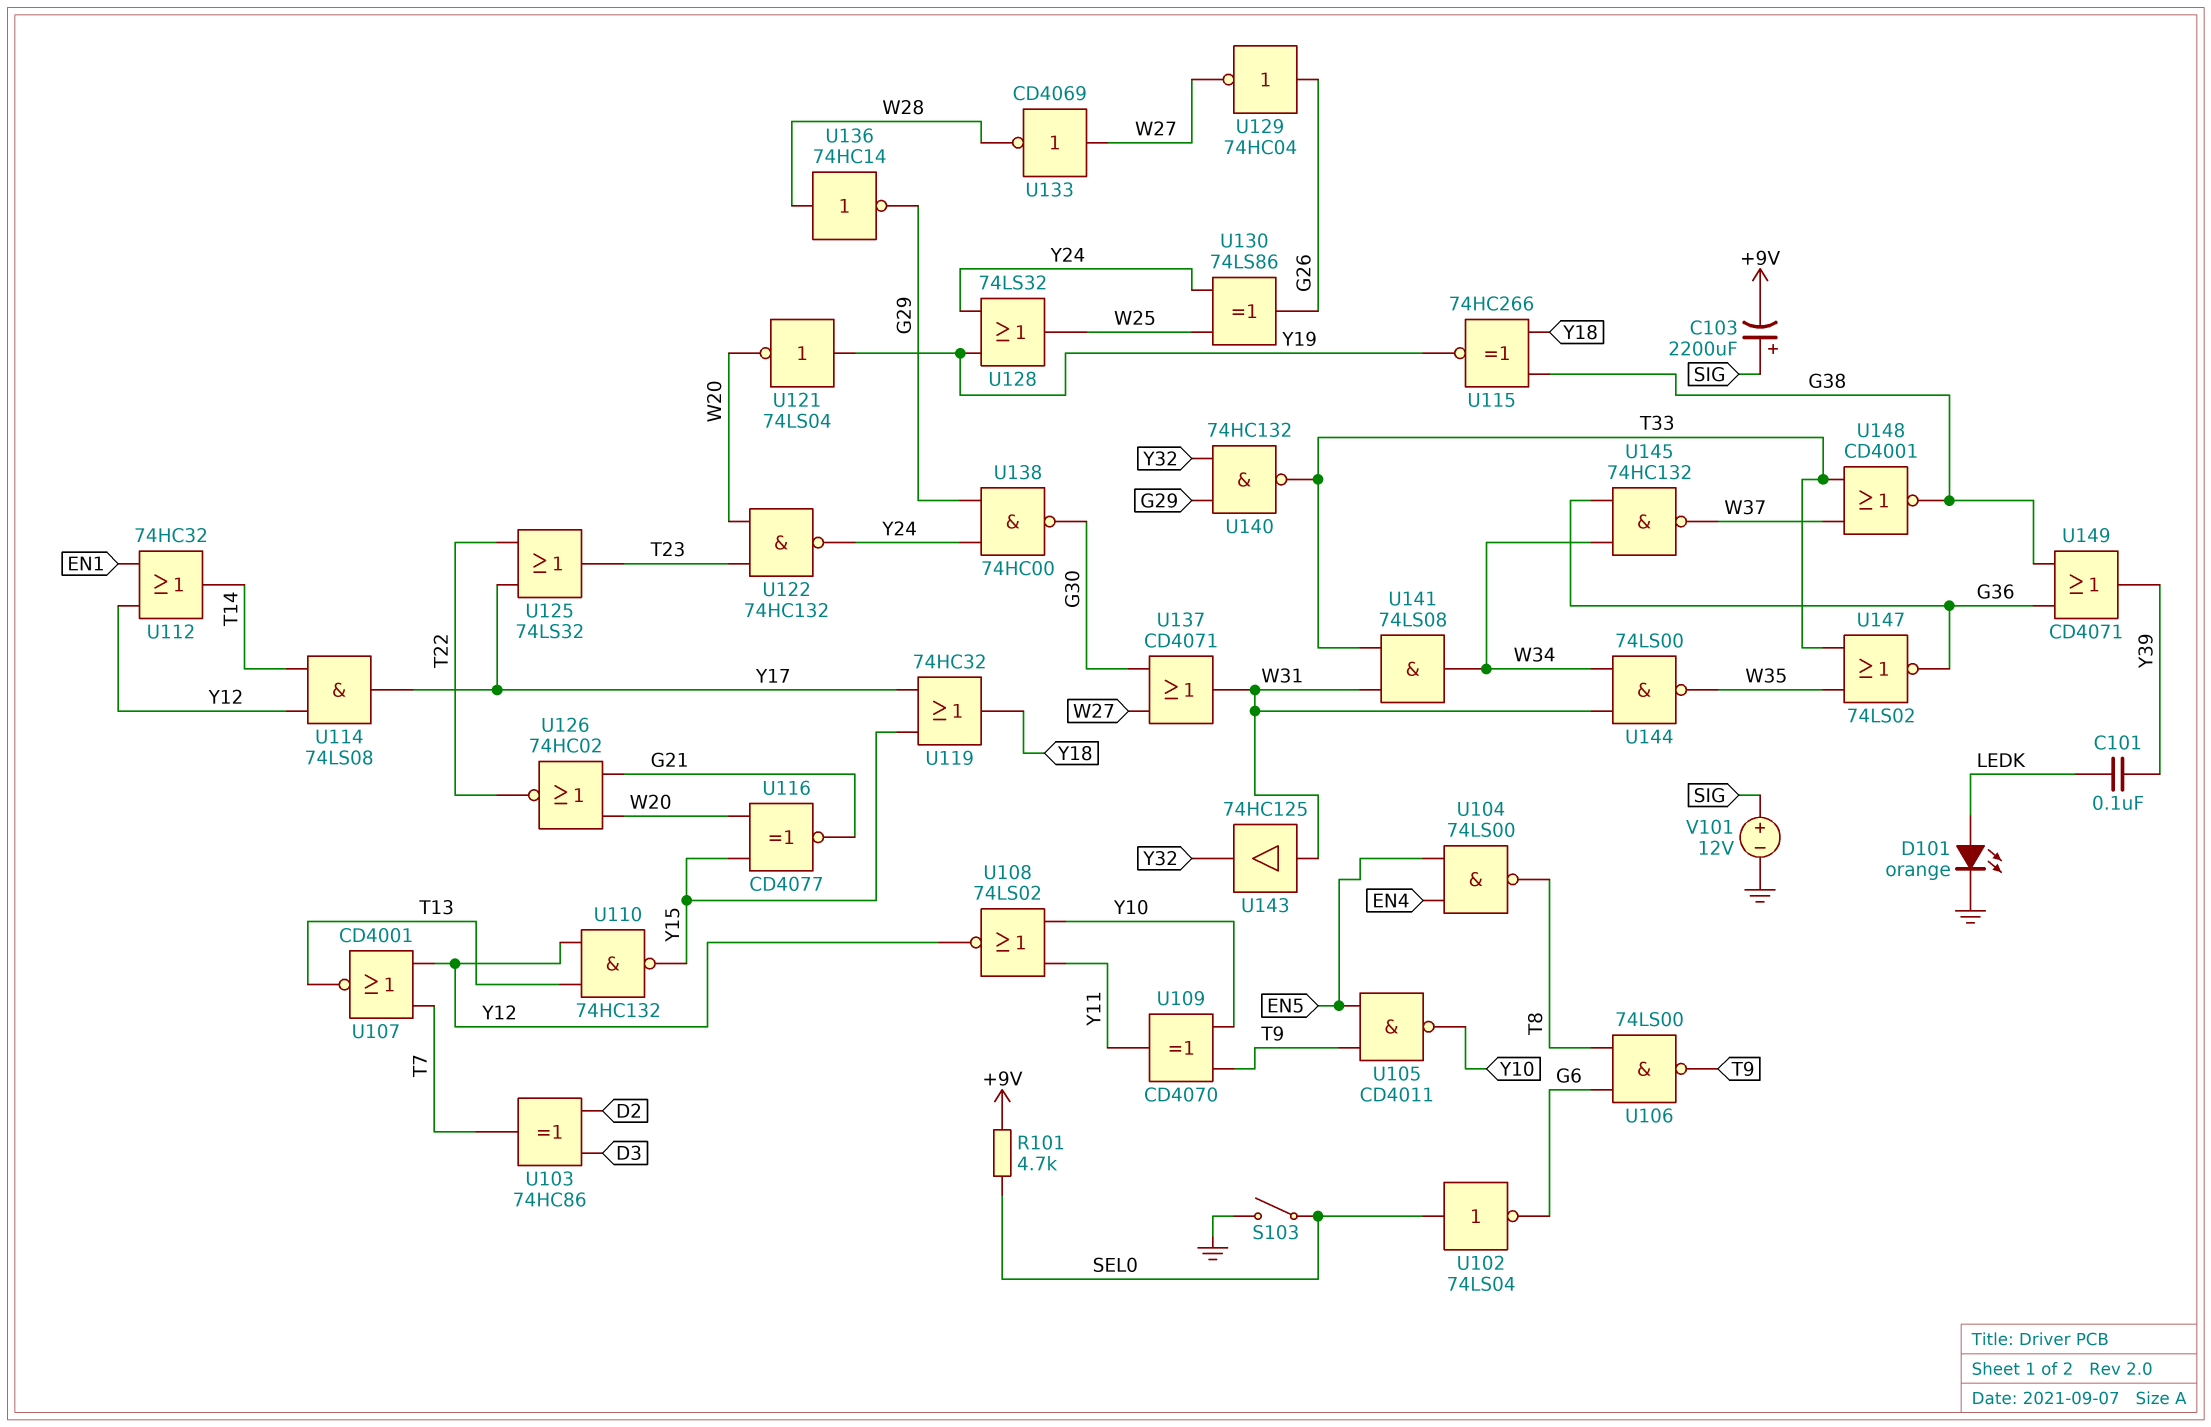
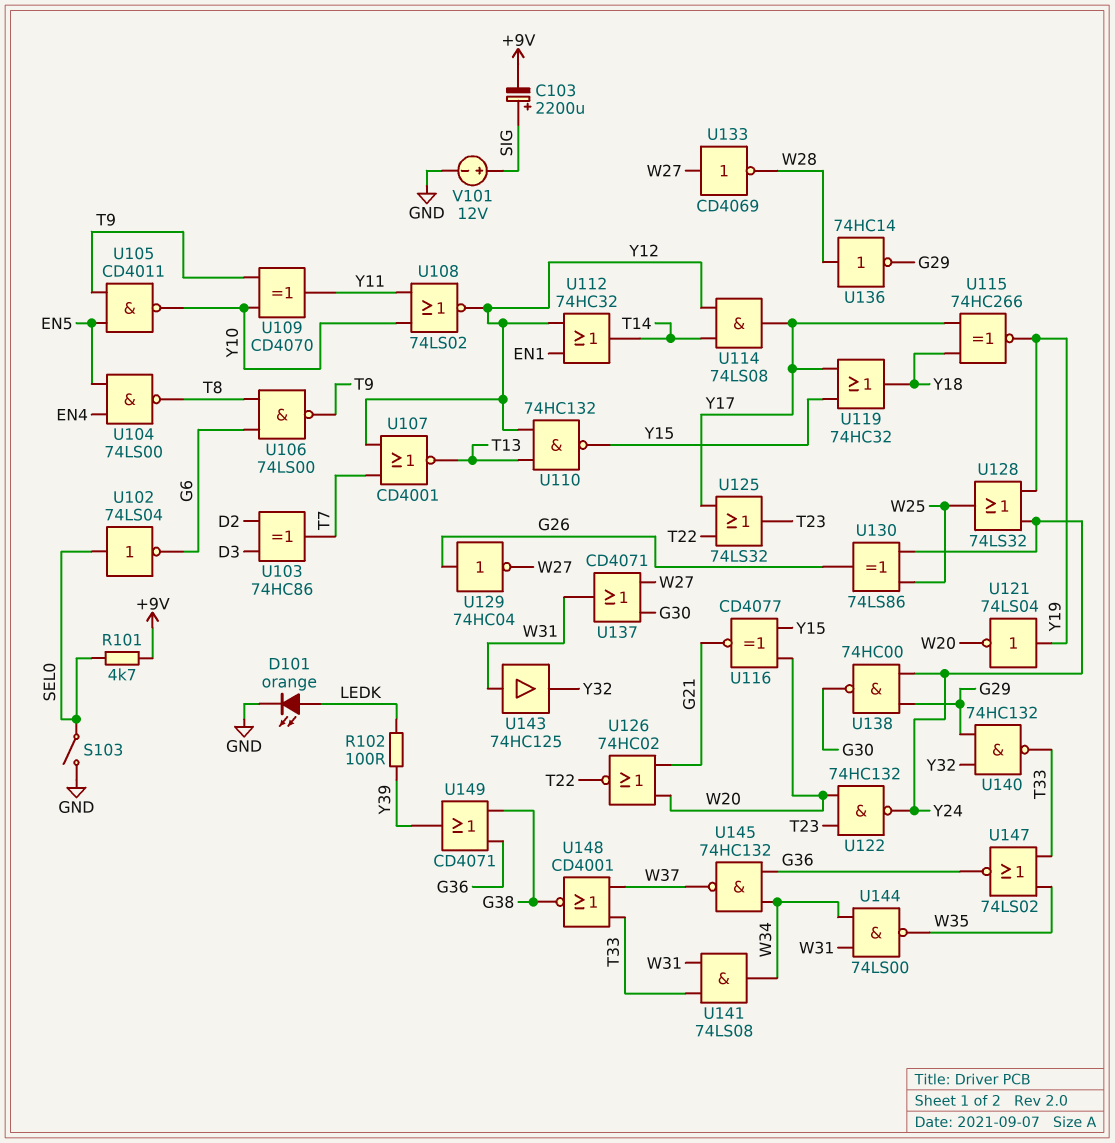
C101: 100nF (LEDK, Y39) -> none
R102: none -> 100 (LEDK, Y39)
U115: XNOR 74HC266 (in G38, in Y18, out Y19) -> XNOR 74HC266 (in Y17, in Y18, out Y19)

